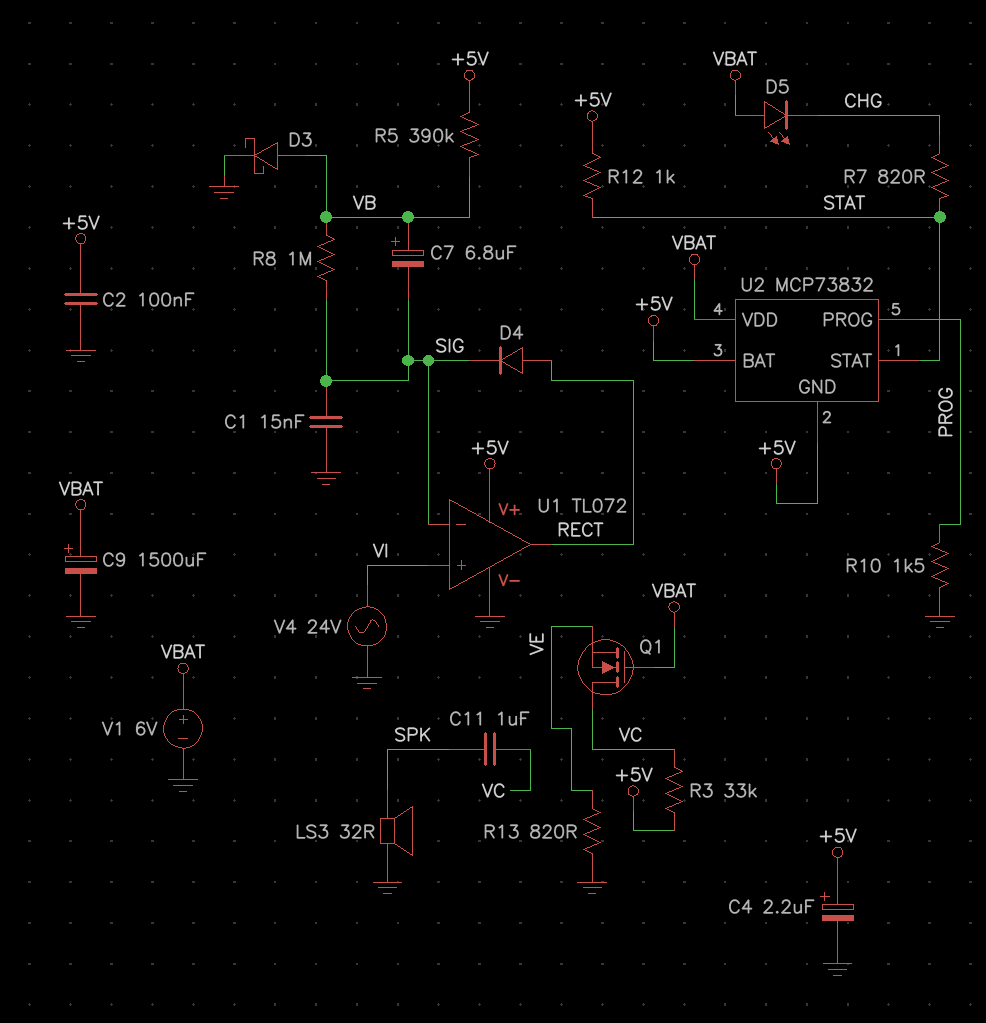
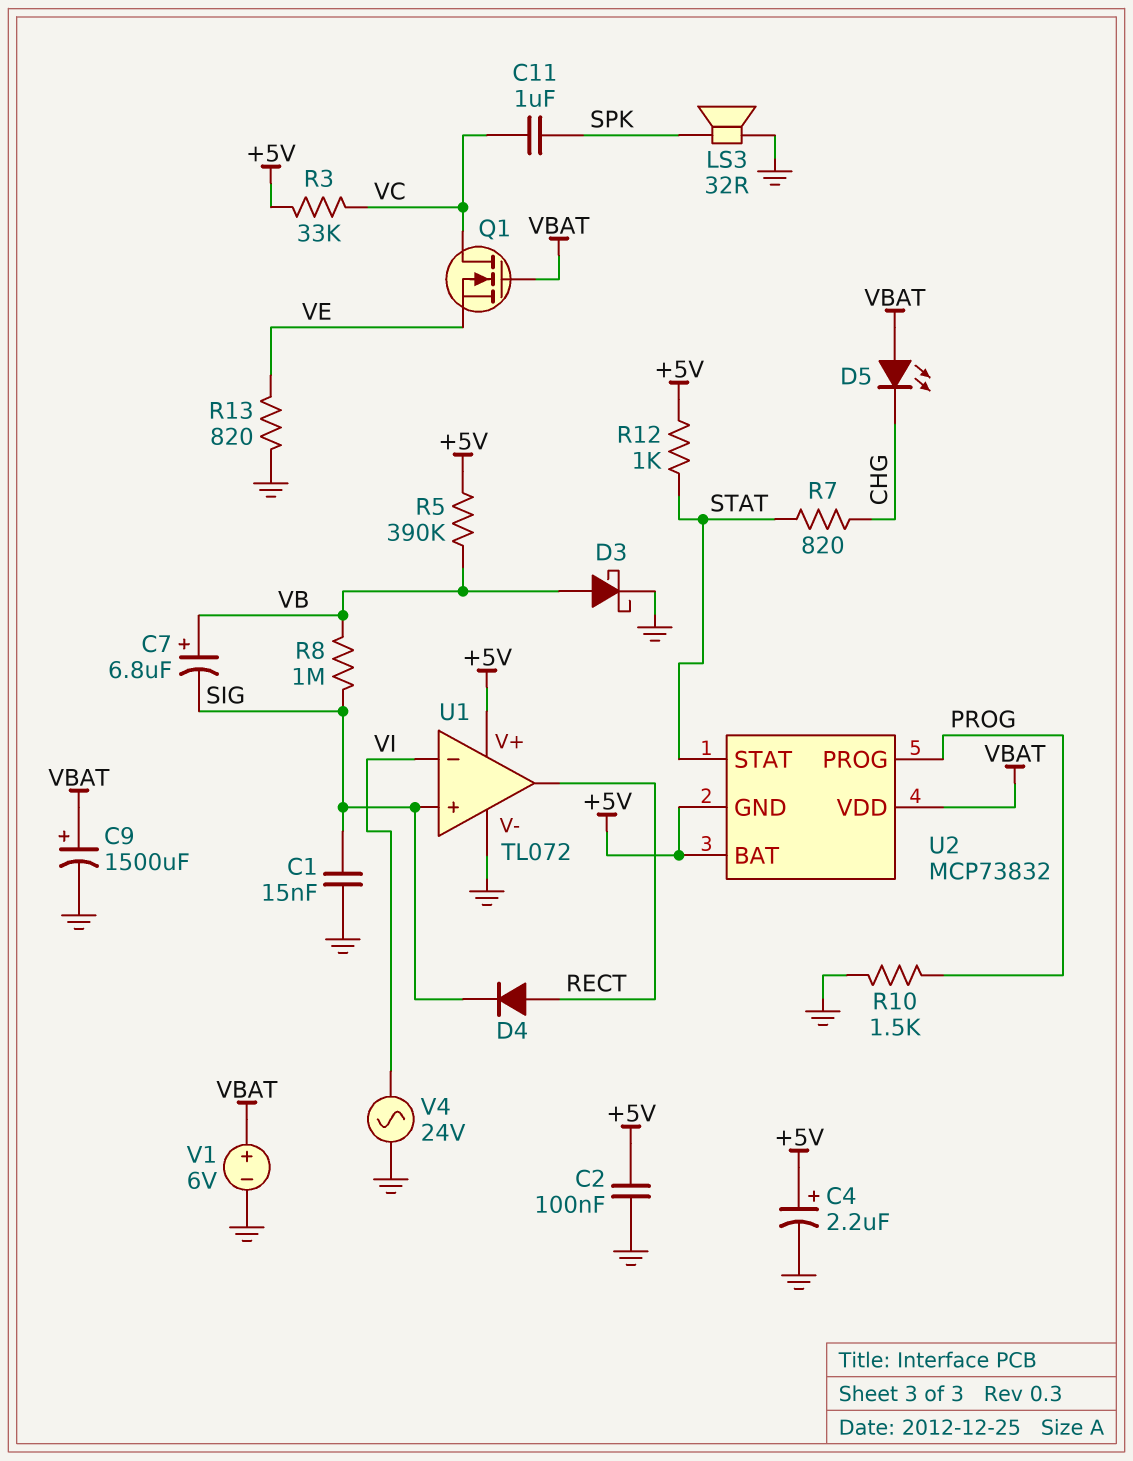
U1 pin in+: VI -> SIG
U1 pin in-: SIG -> VI

